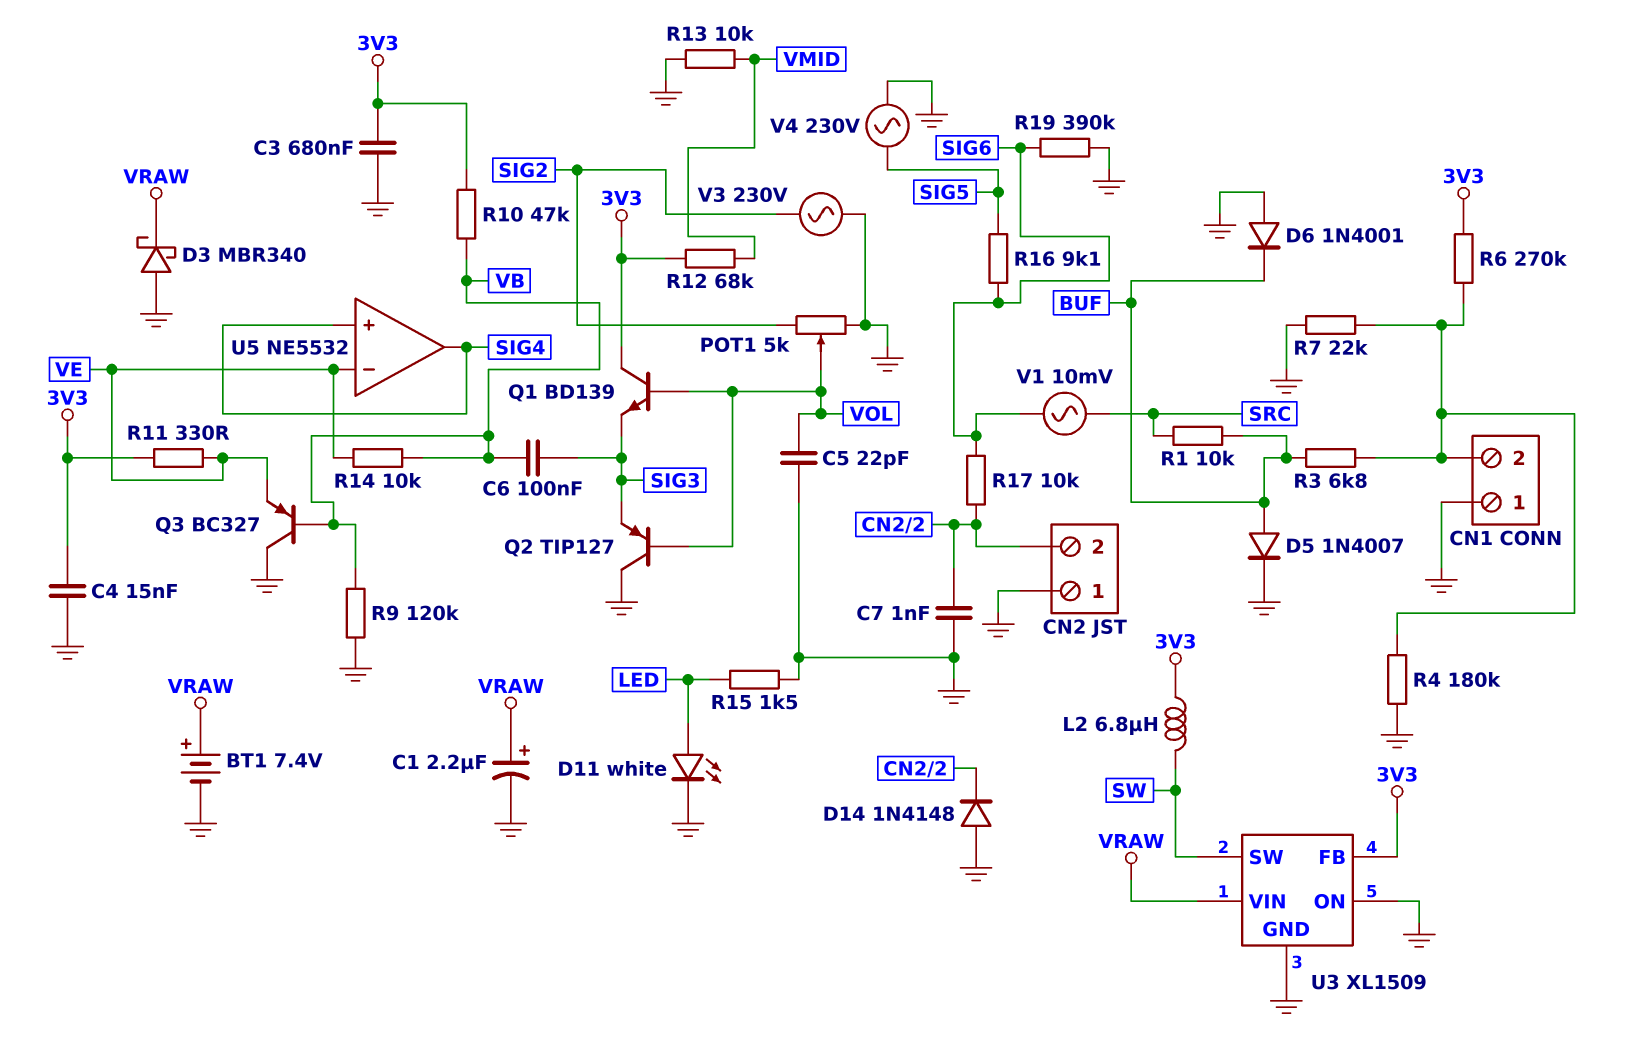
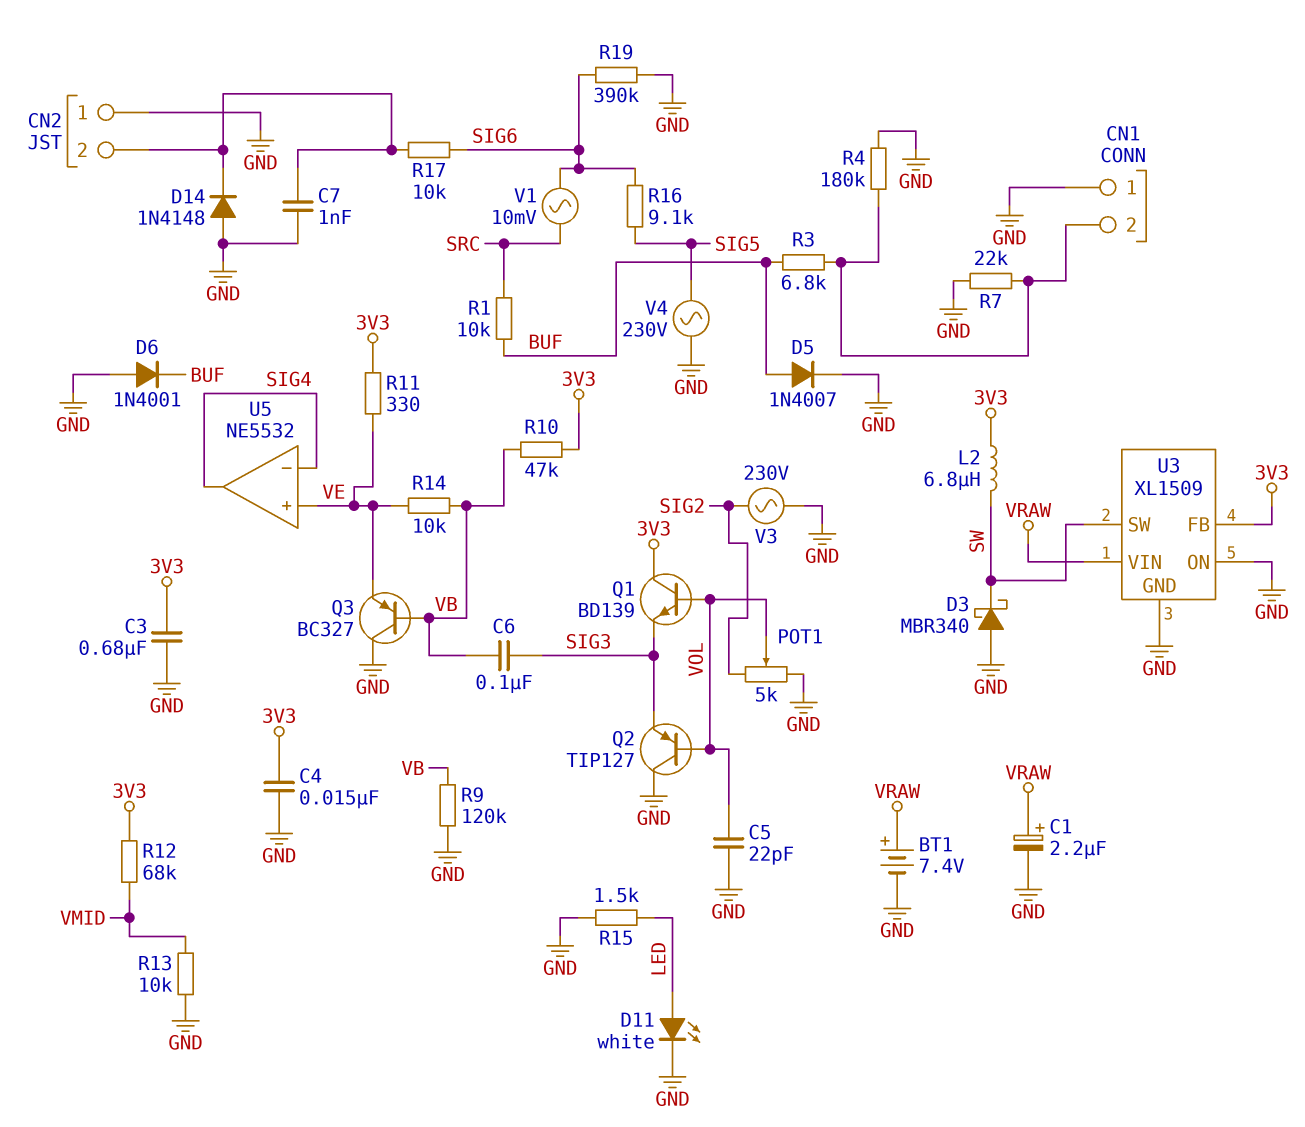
D3: schottky MBR340 (A GND, K VRAW) -> schottky MBR340 (A GND, K SW)
R6: 270k (3V3, CN1/2) -> none
U5 pin in+: SIG4 -> VE
U5 pin in-: VE -> SIG4

